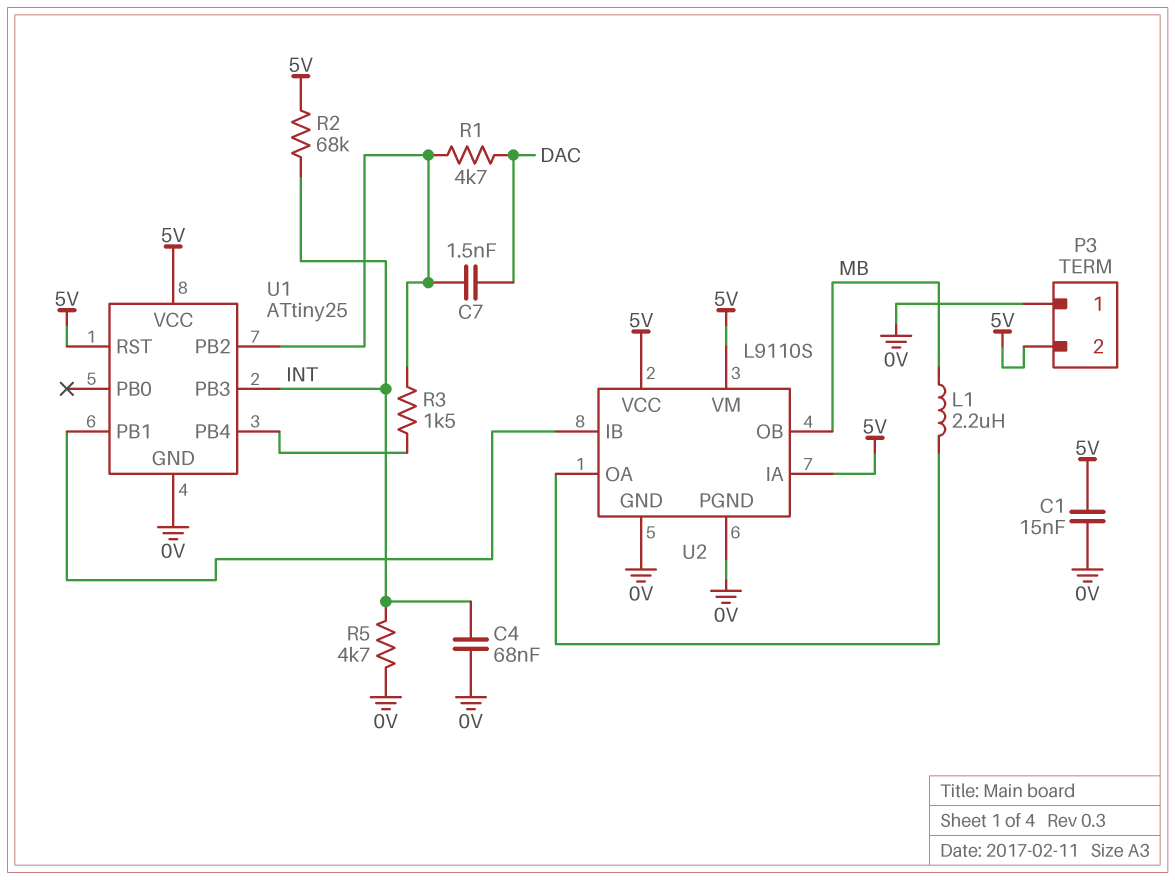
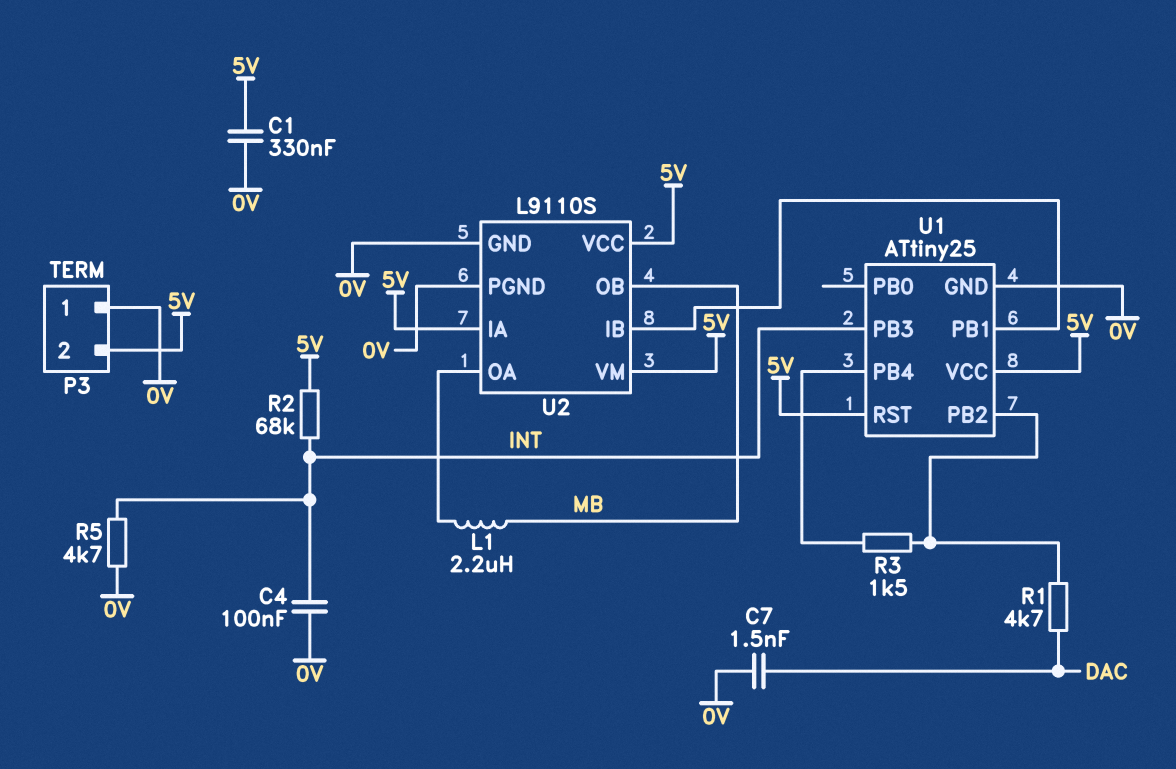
C1: 15nF (0V, 5V) -> 330nF (0V, 5V)
C4: 68nF (0V, INT) -> 100nF (0V, INT)
C7: 1.5nF (DAC, U1/PB2) -> 1.5nF (0V, DAC)

